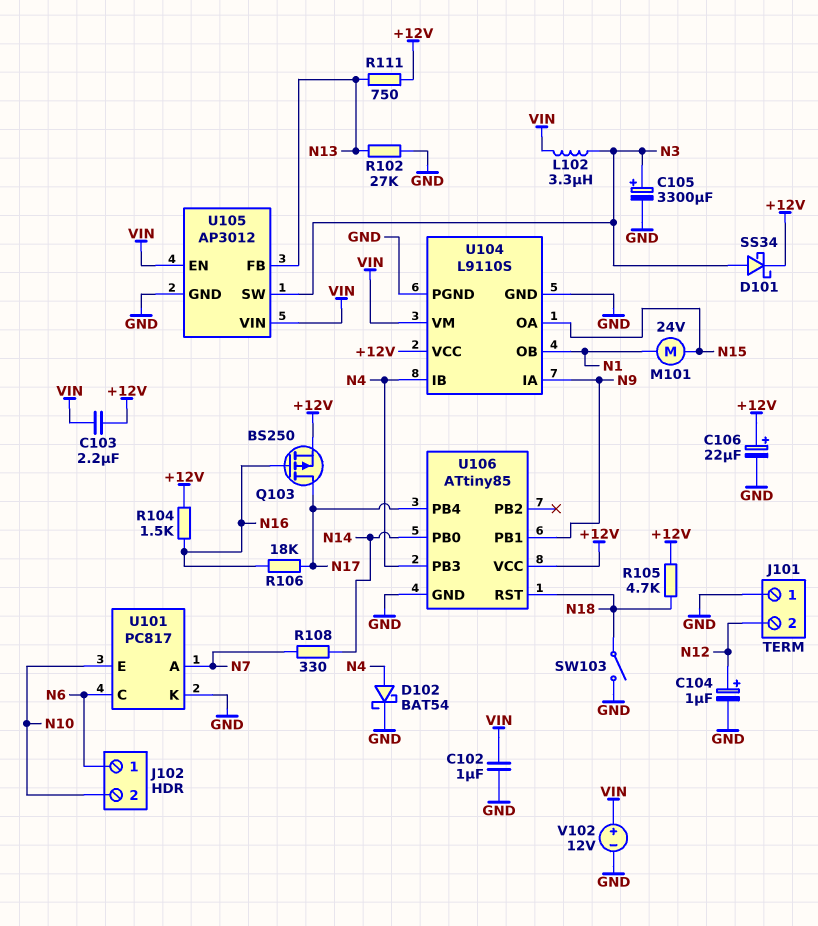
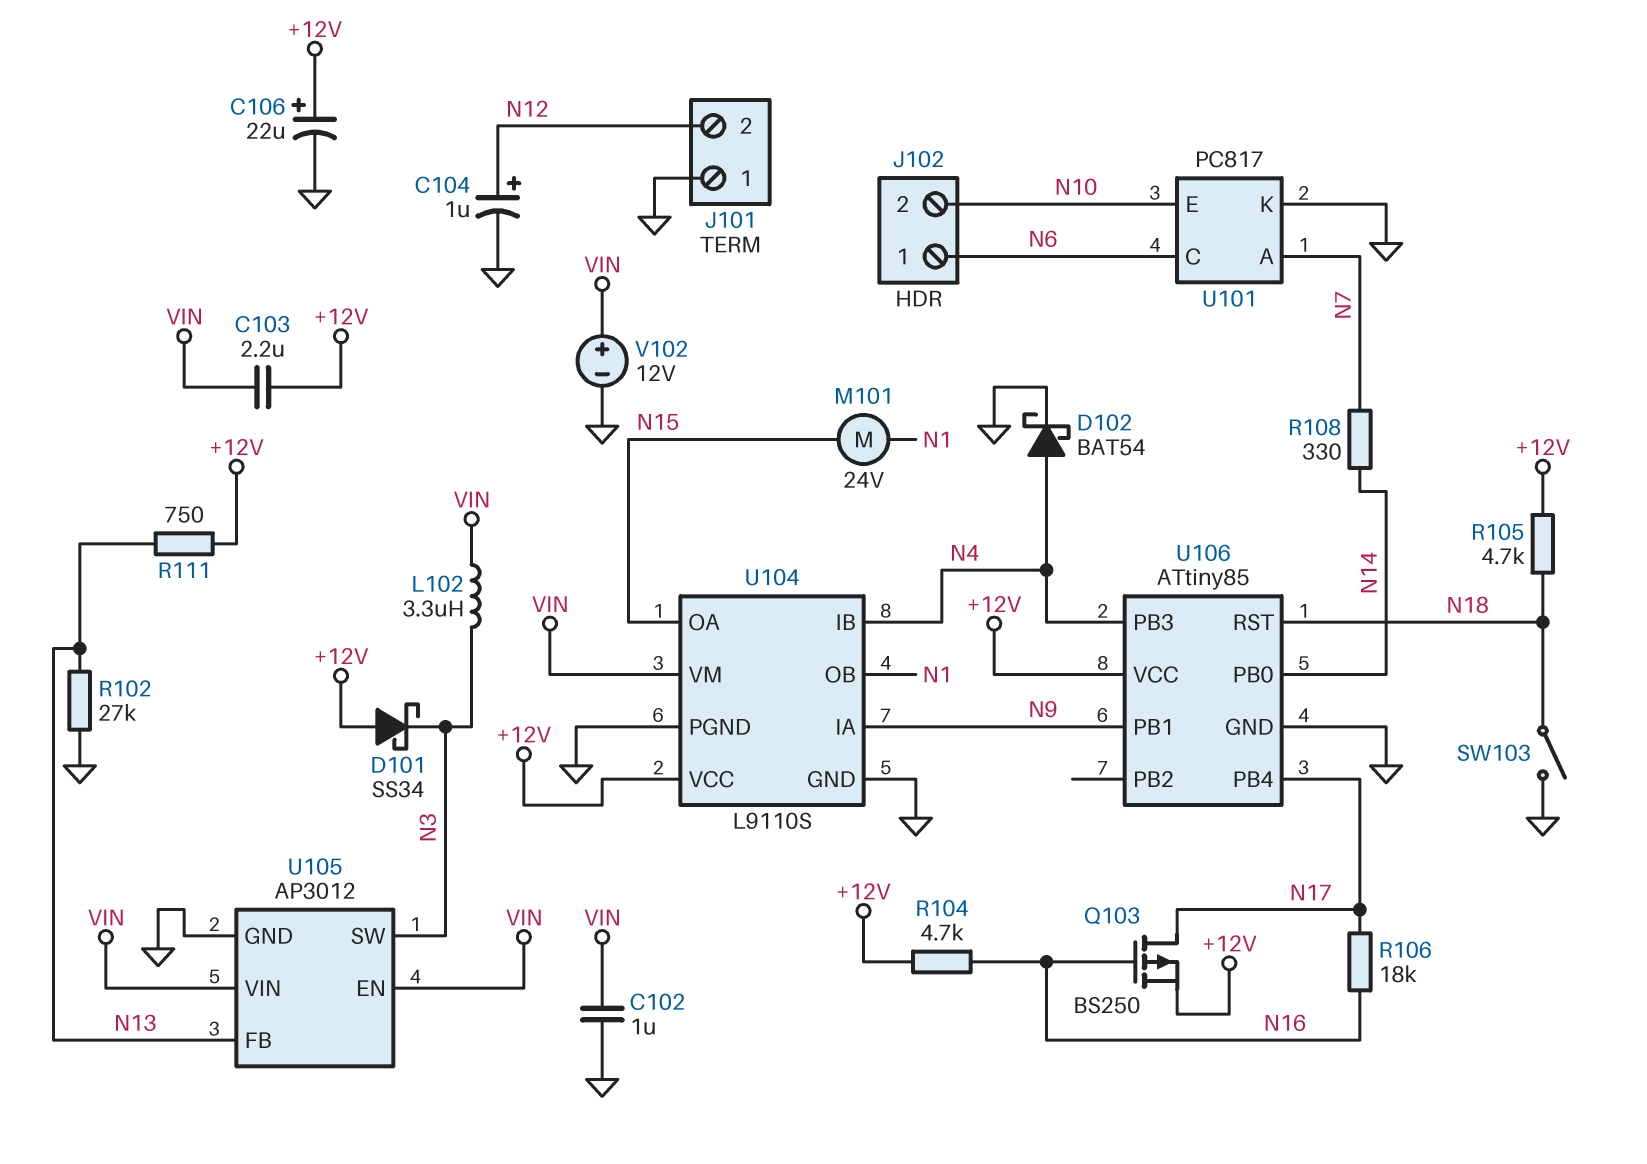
C105: 3300uF (plus N3, minus GND) -> none
D101: schottky SS34 (A N3, K +12V) -> schottky SS34 (A +12V, K N3)
R104: 1.5k (+12V, N16) -> 4.7k (+12V, N16)

